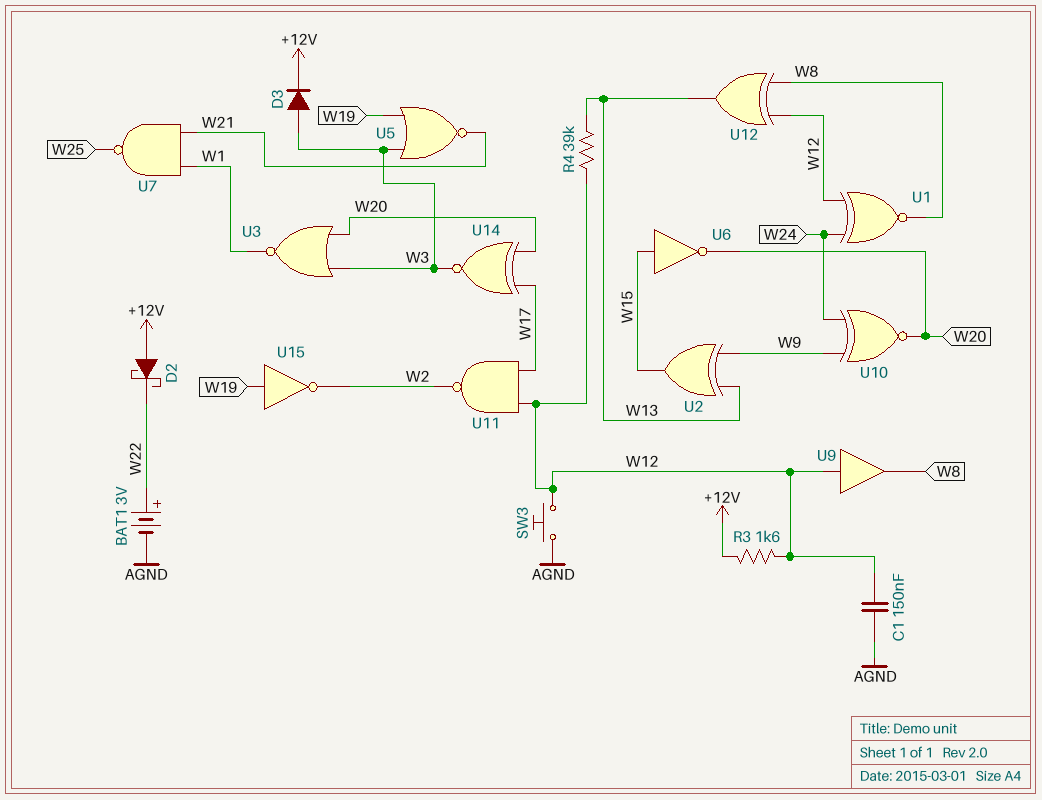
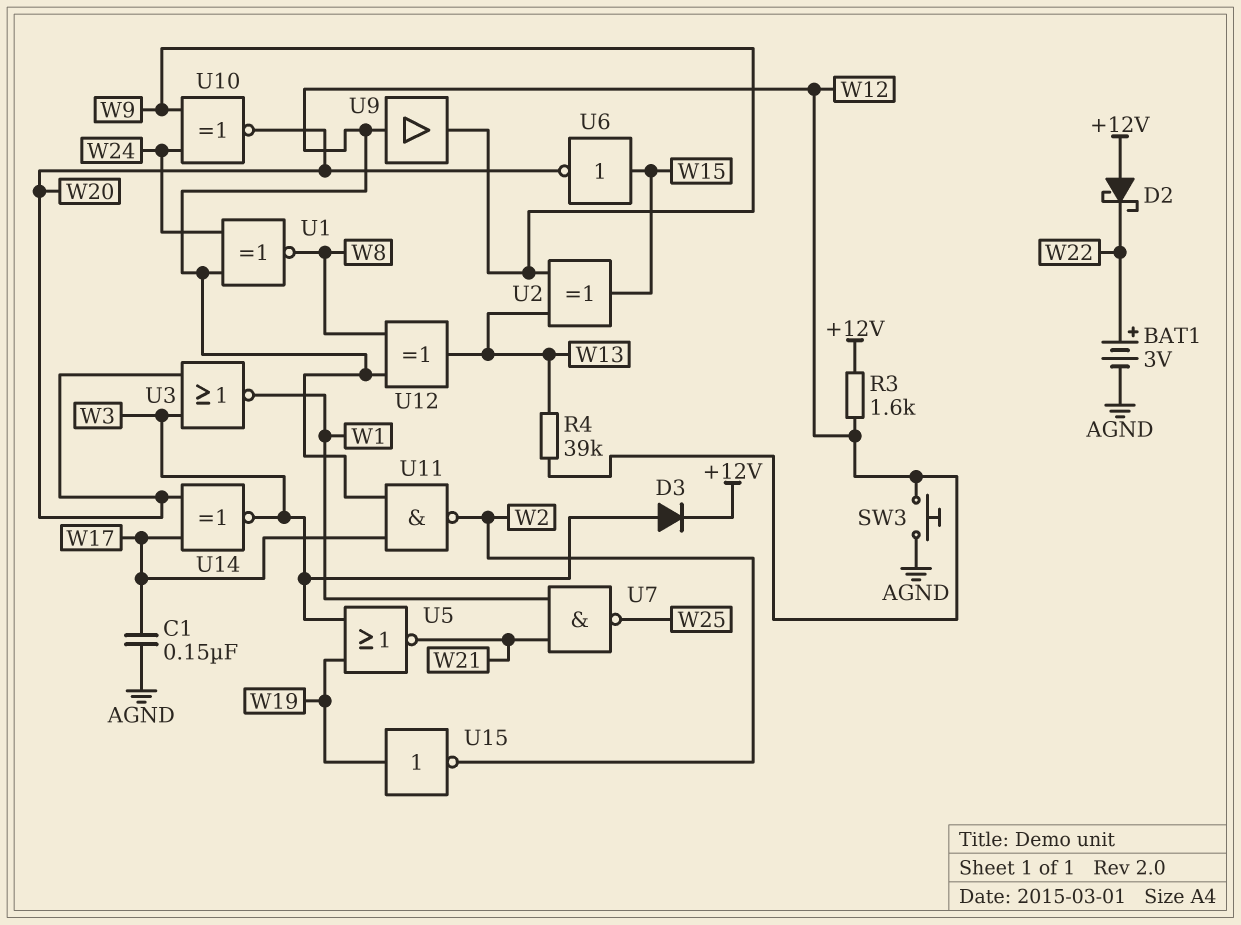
C1: 150nF (AGND, W12) -> 150nF (AGND, W17)
U9: buffer (in W12, out W8) -> buffer (in W12, out W9)

